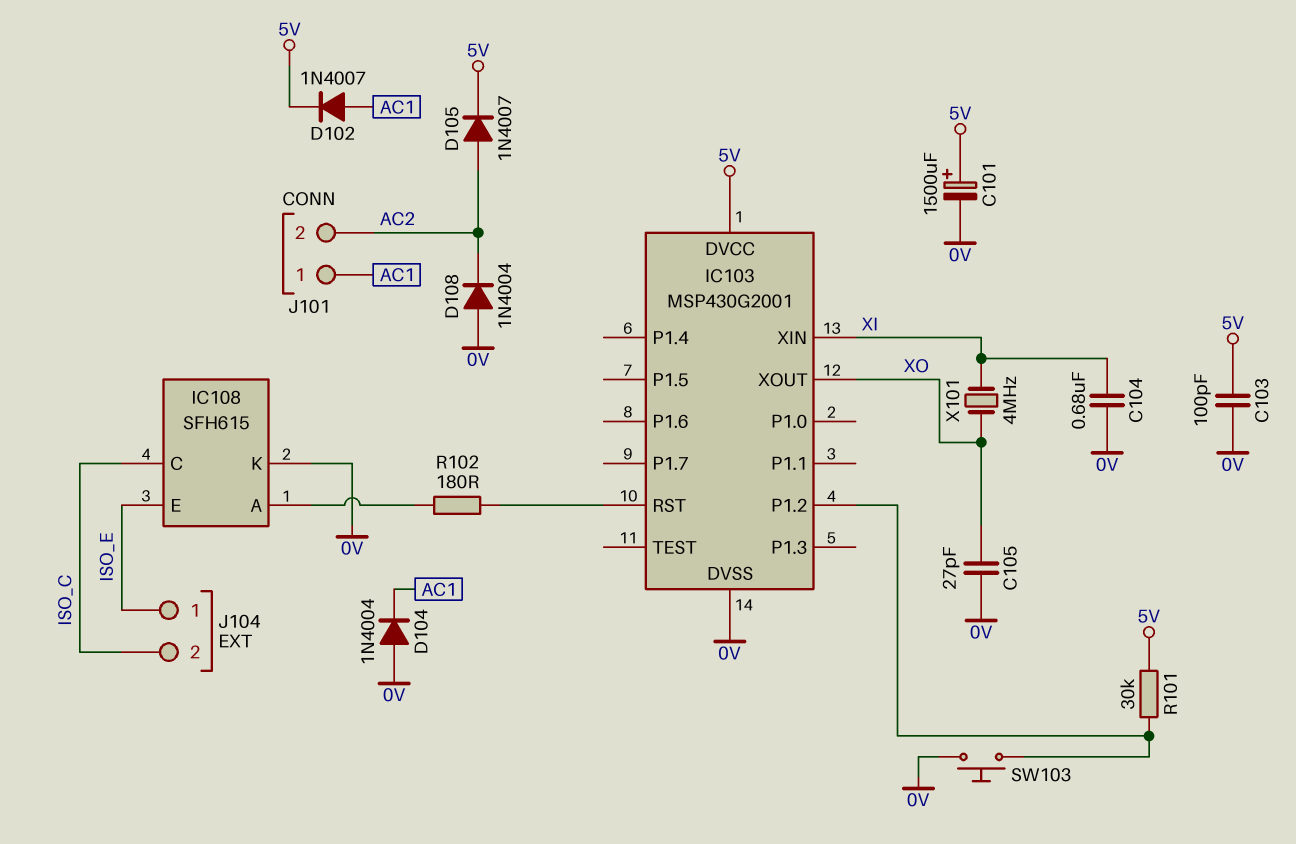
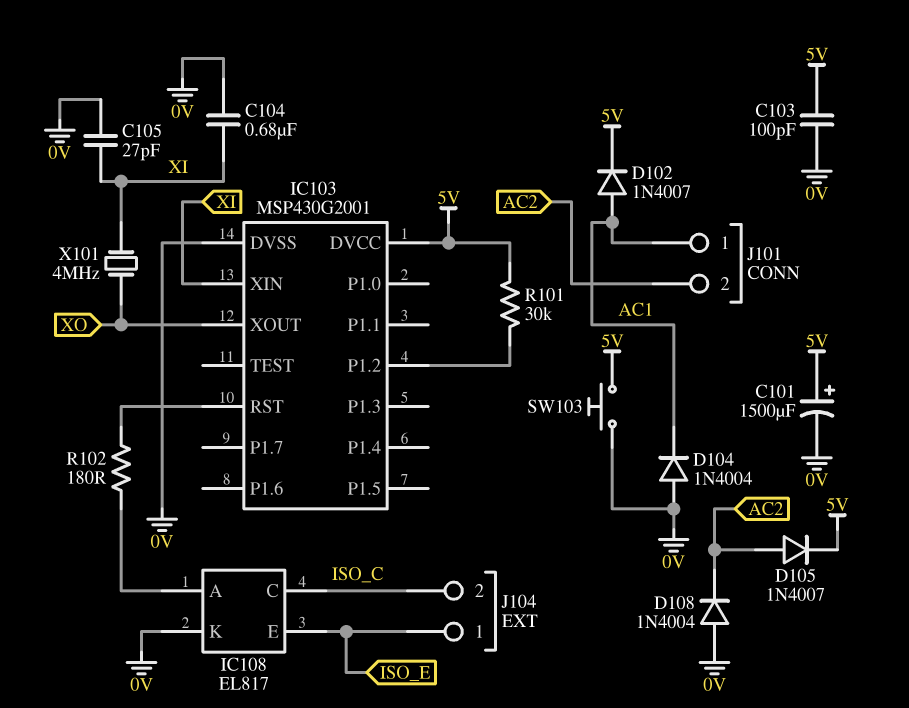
C105: 27pF (0V, XO) -> 27pF (0V, XI)
IC108: SFH615 -> EL817
SW103: button (0V, IC103/P1.2) -> button (0V, 5V)

